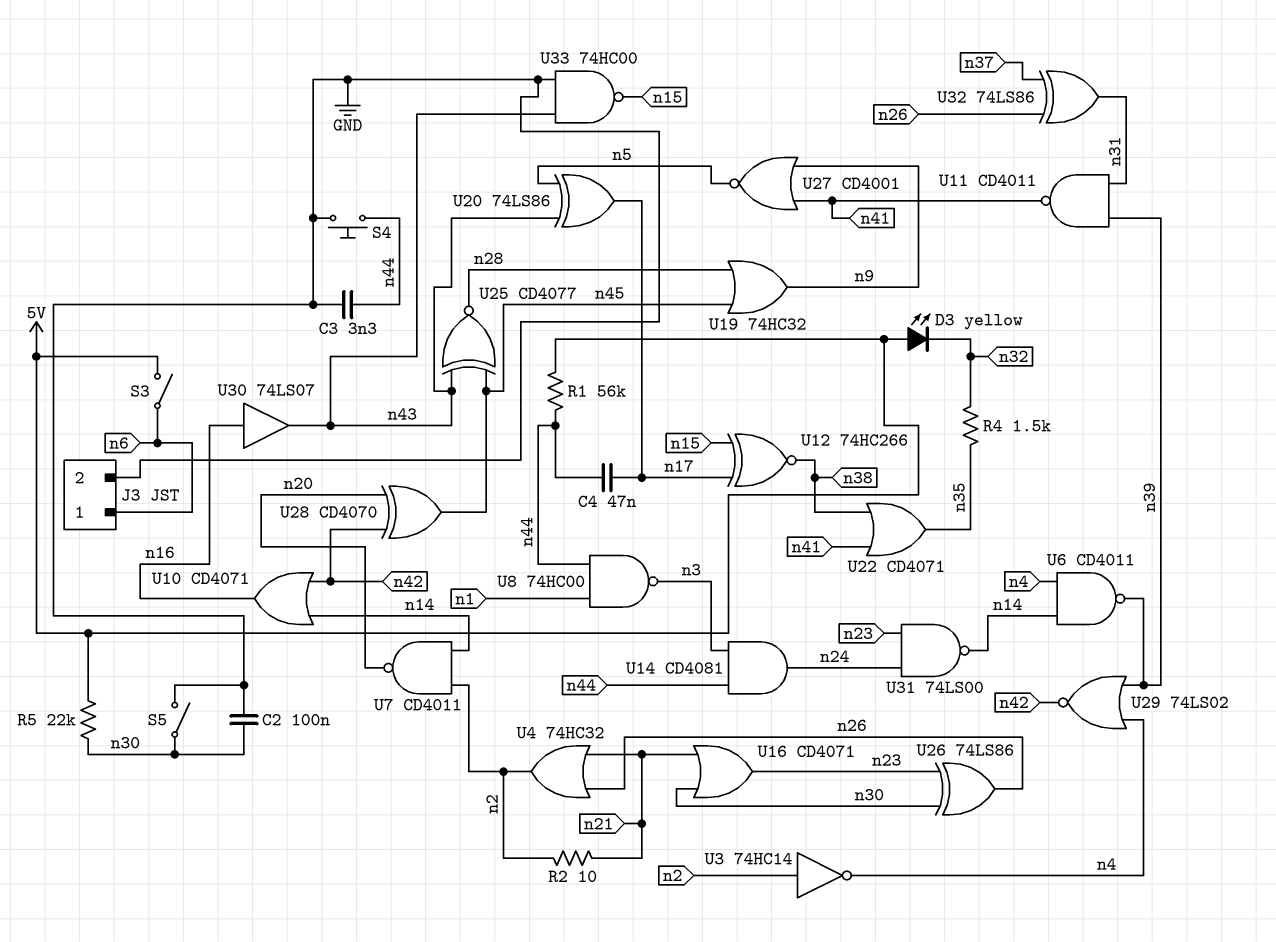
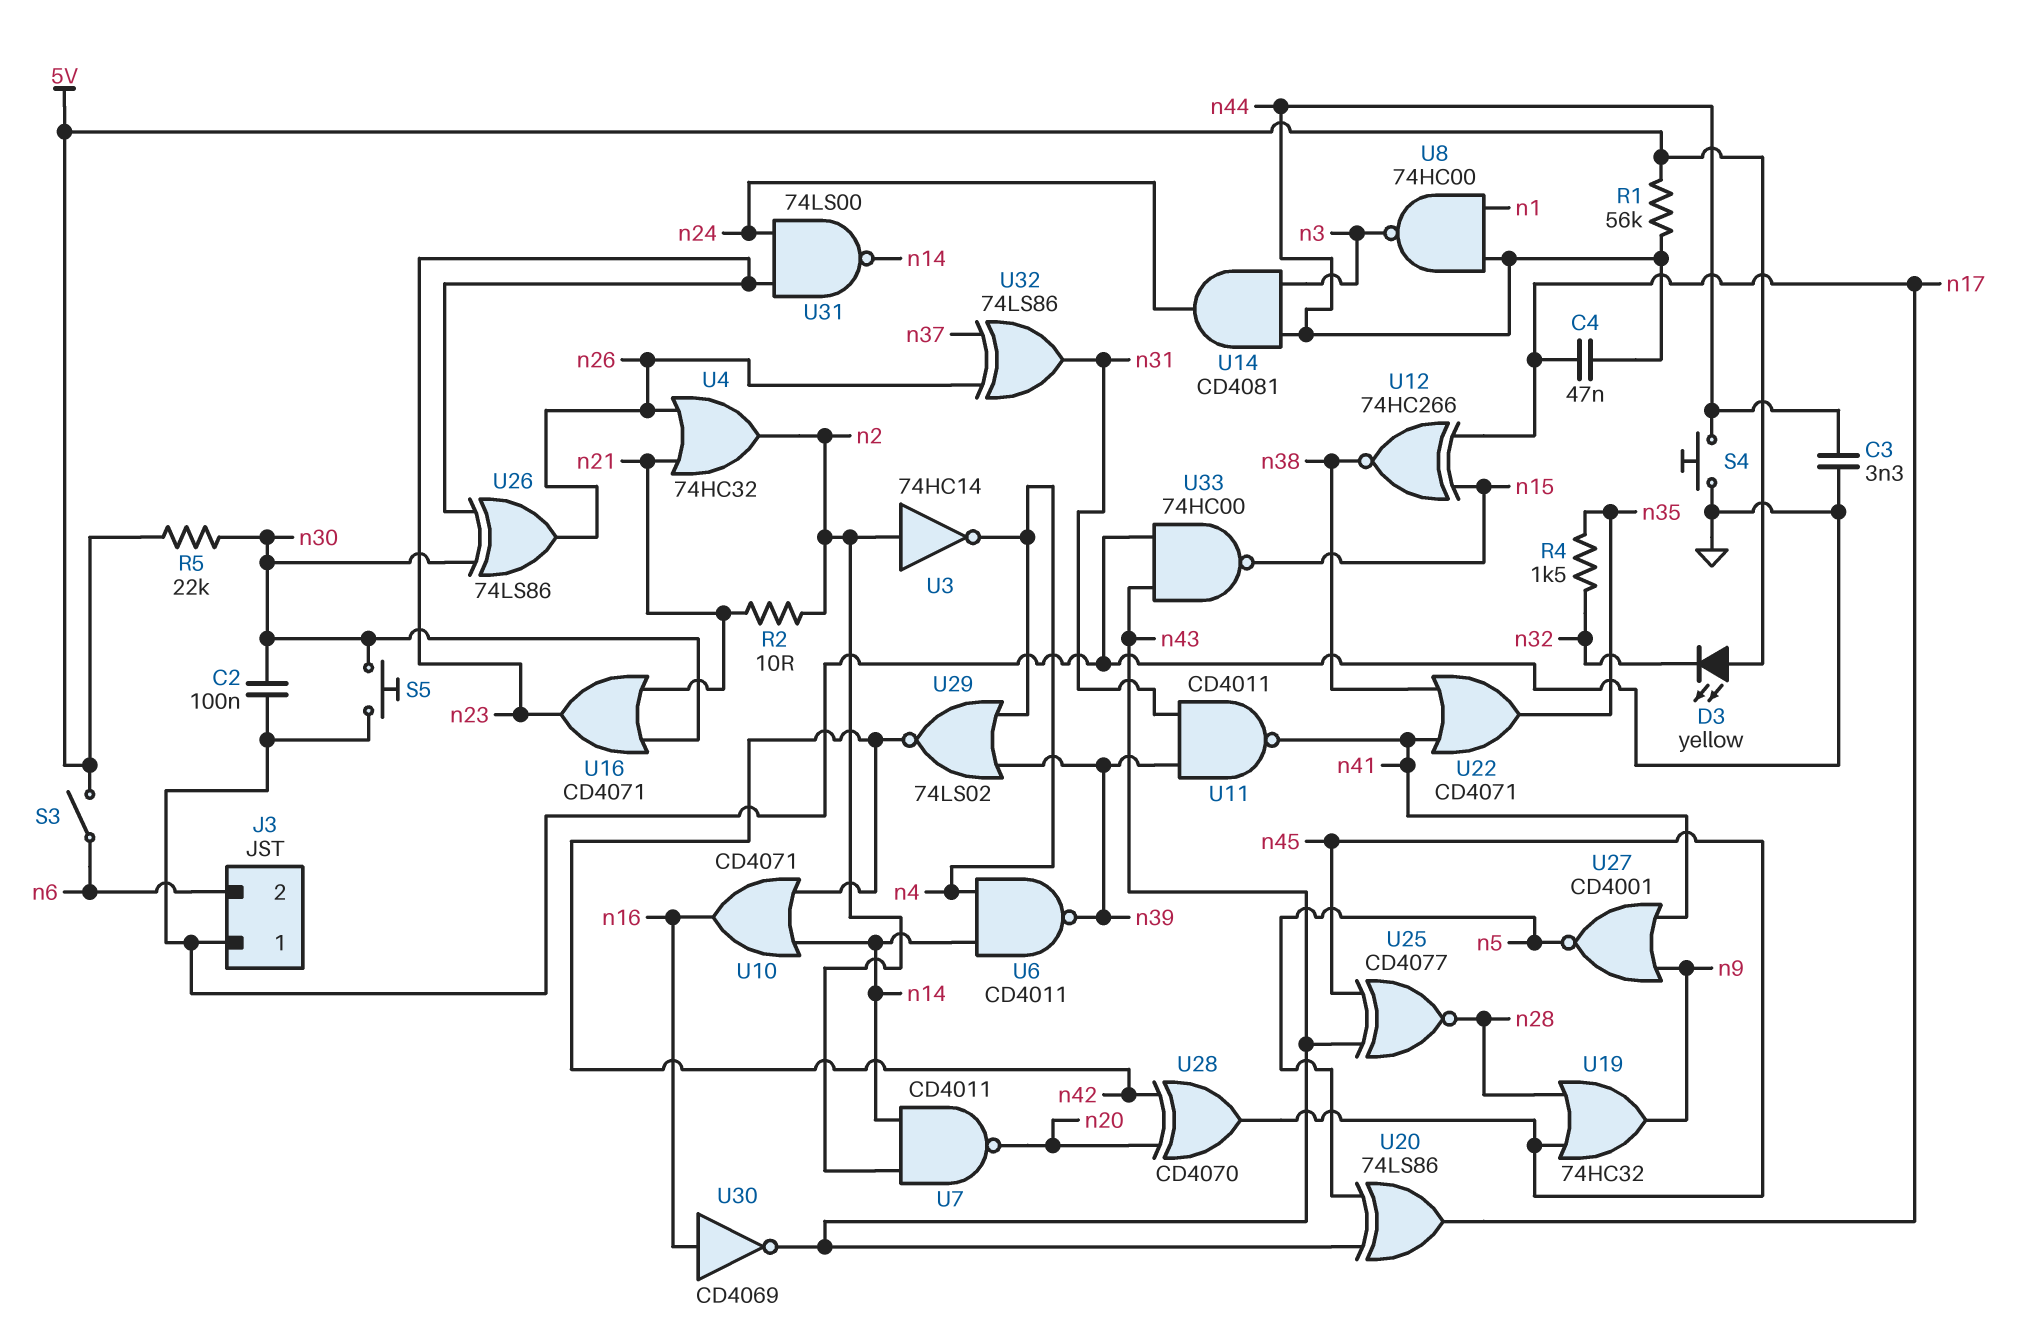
J3 pin 1: n6 -> GND
J3 pin 2: GND -> n6
S5: switch (GND, n30) -> button (GND, n30)
U30: buffer 74LS07 (in n16, out n43) -> NOT CD4069 (in n16, out n43)

